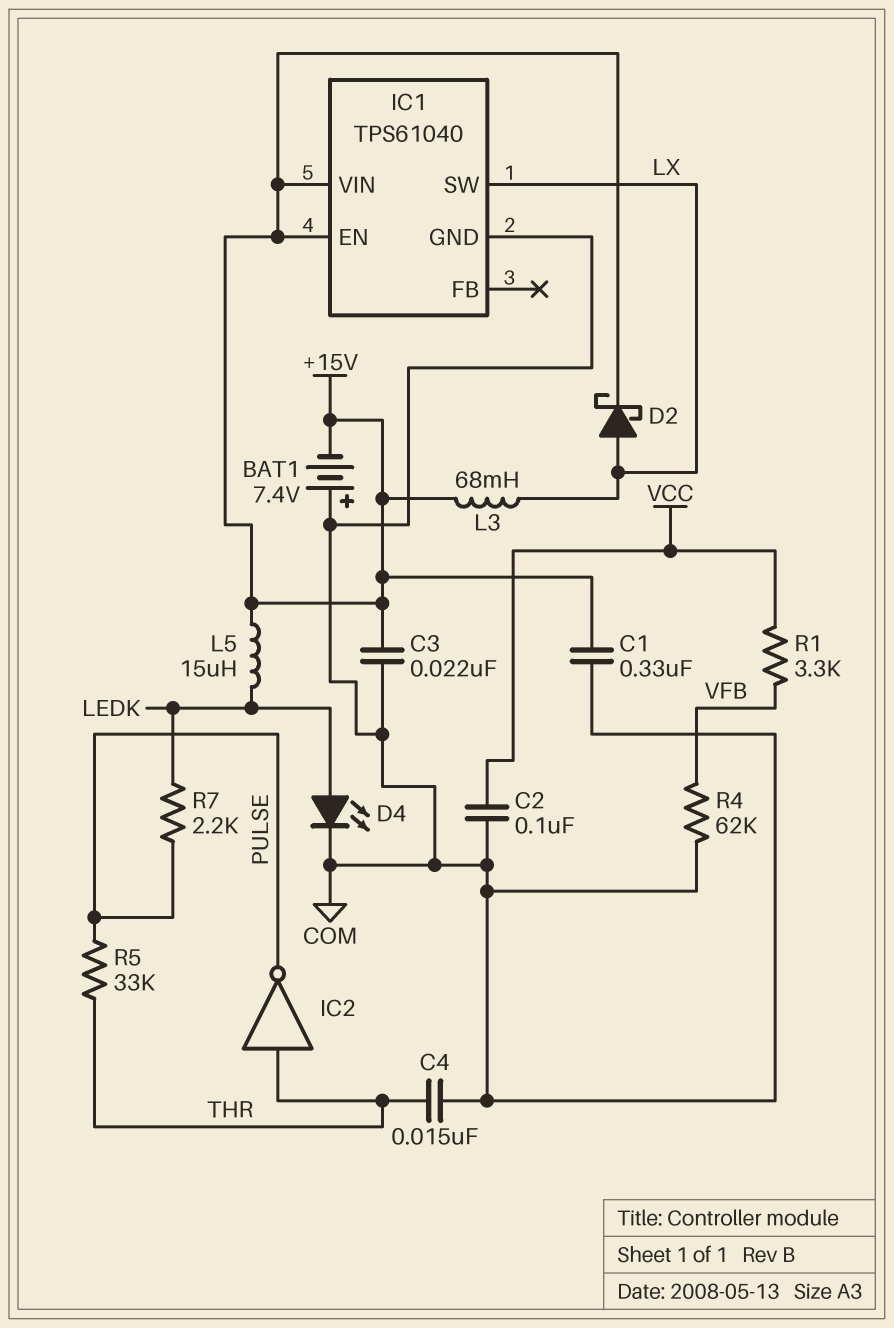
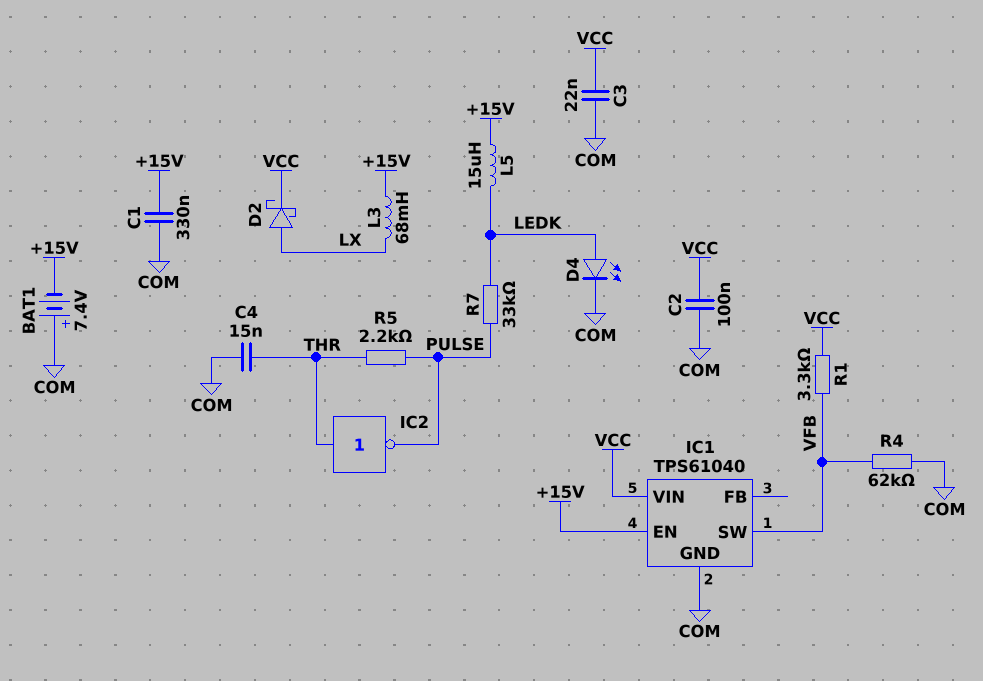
C3: 22nF (+15V, COM) -> 22nF (COM, VCC)
D2: schottky (A LX, K +15V) -> schottky (A LX, K VCC)
IC1 pin SW: LX -> VFB
IC1 pin VIN: +15V -> VCC
R5: 33k (PULSE, THR) -> 2.2k (PULSE, THR)
R7: 2.2k (LEDK, PULSE) -> 33k (LEDK, PULSE)

